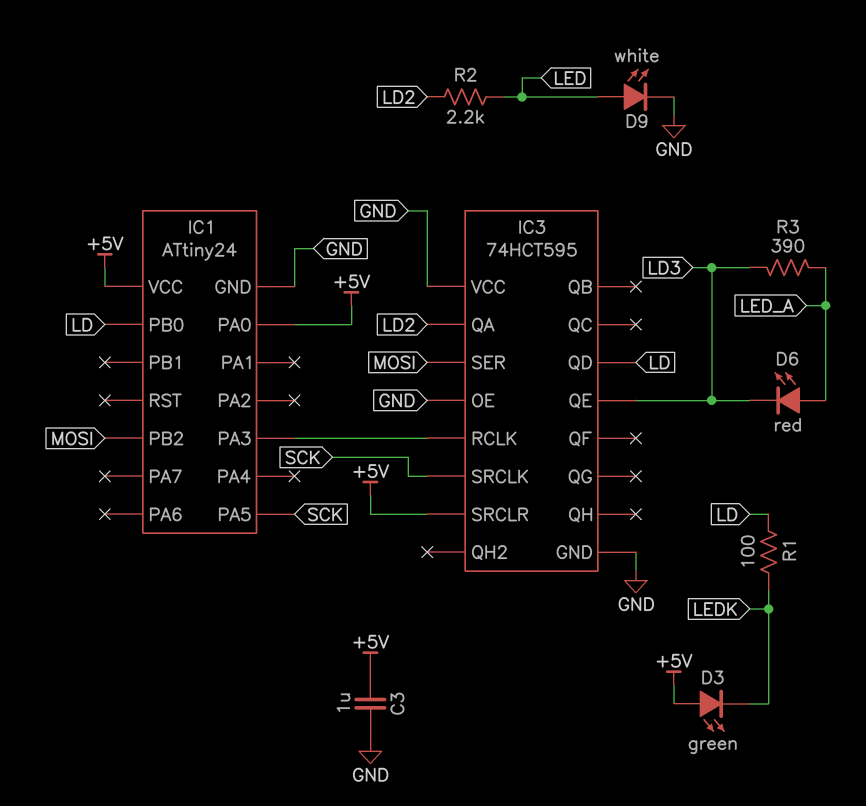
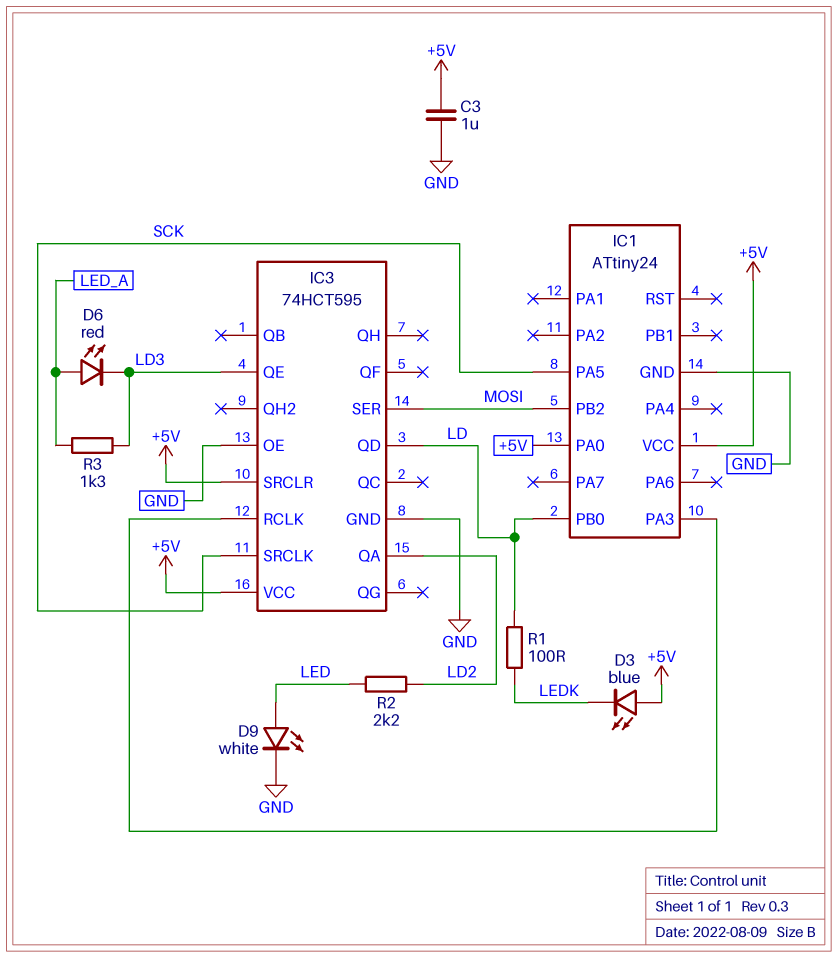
D3: LED green (A +5V, K LEDK) -> LED blue (A +5V, K LEDK)
IC3 pin VCC: GND -> +5V
R3: 390 (LD3, LED_A) -> 1.3k (LD3, LED_A)

